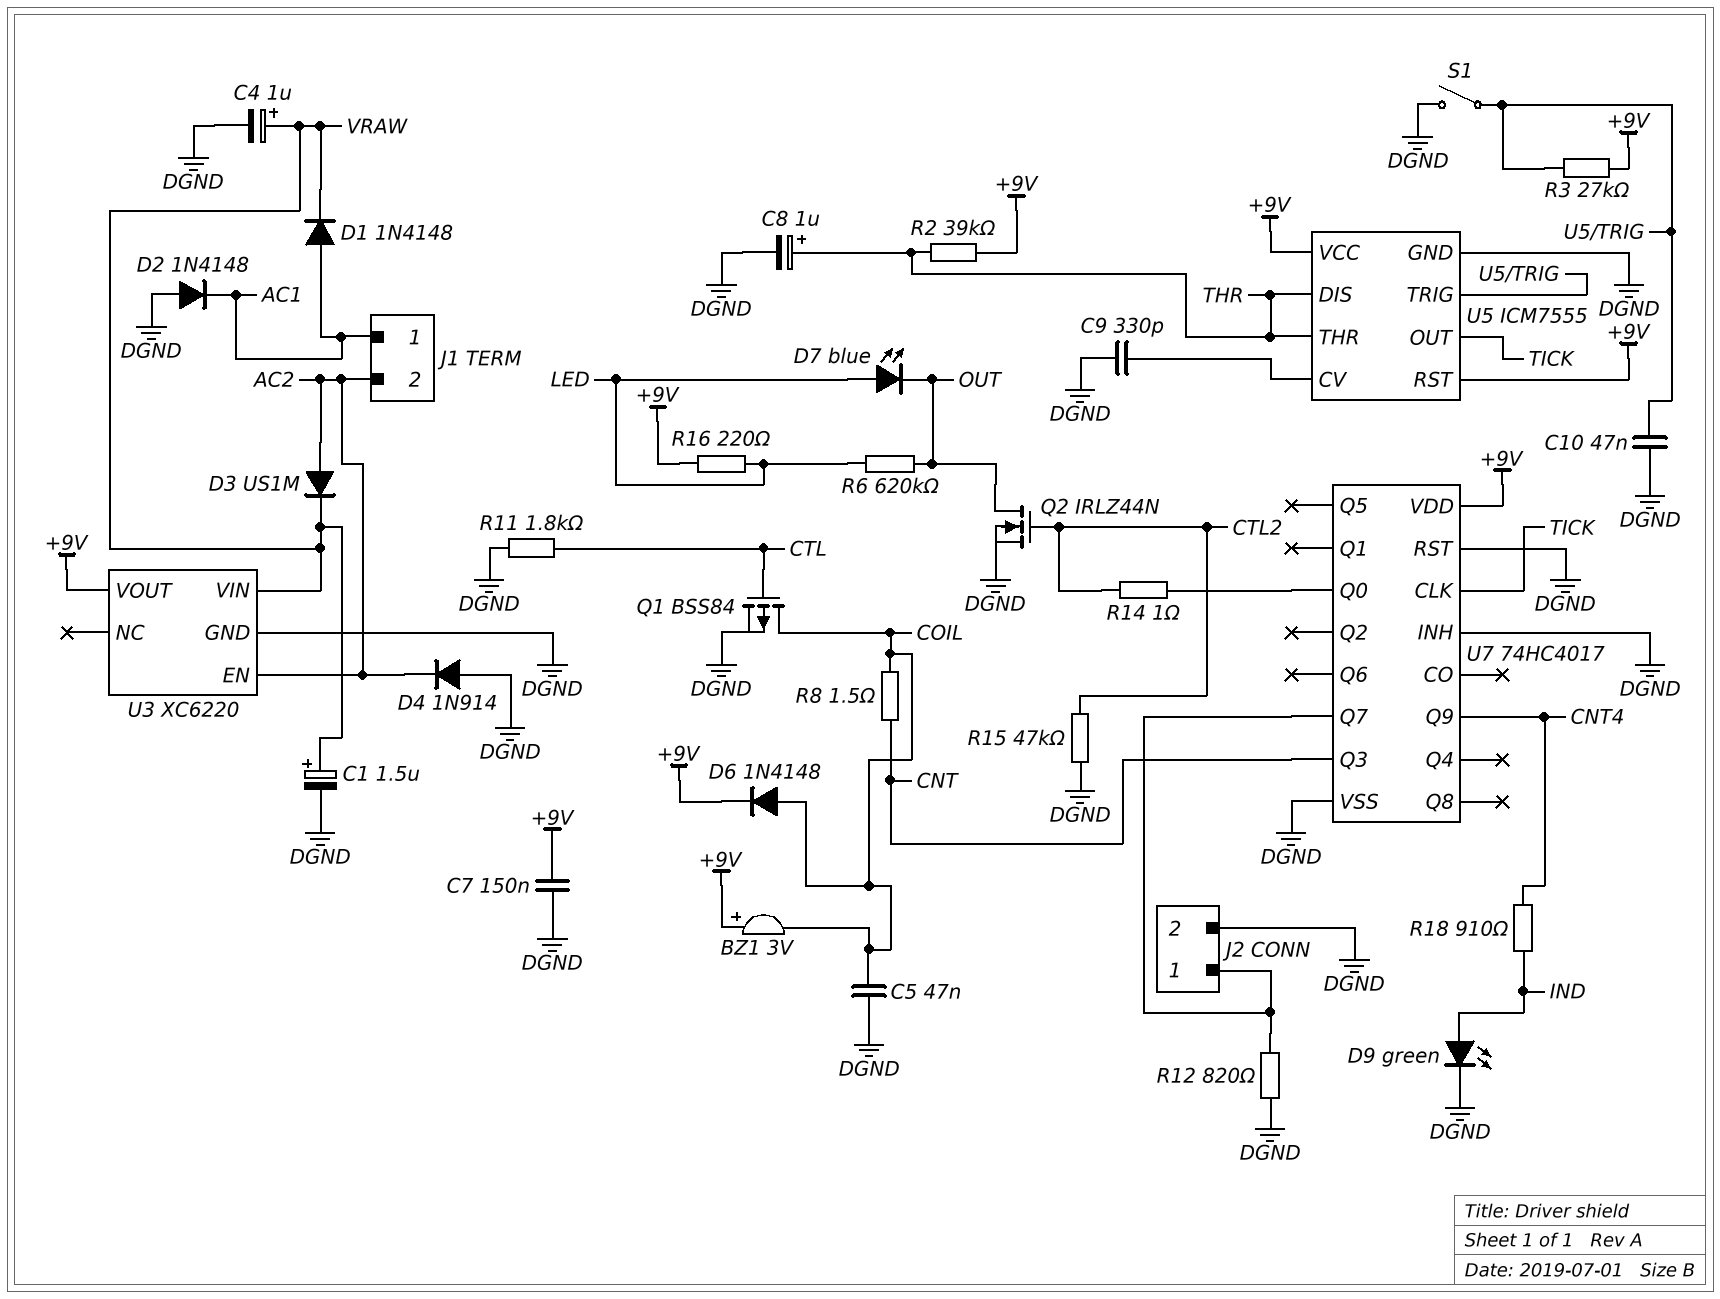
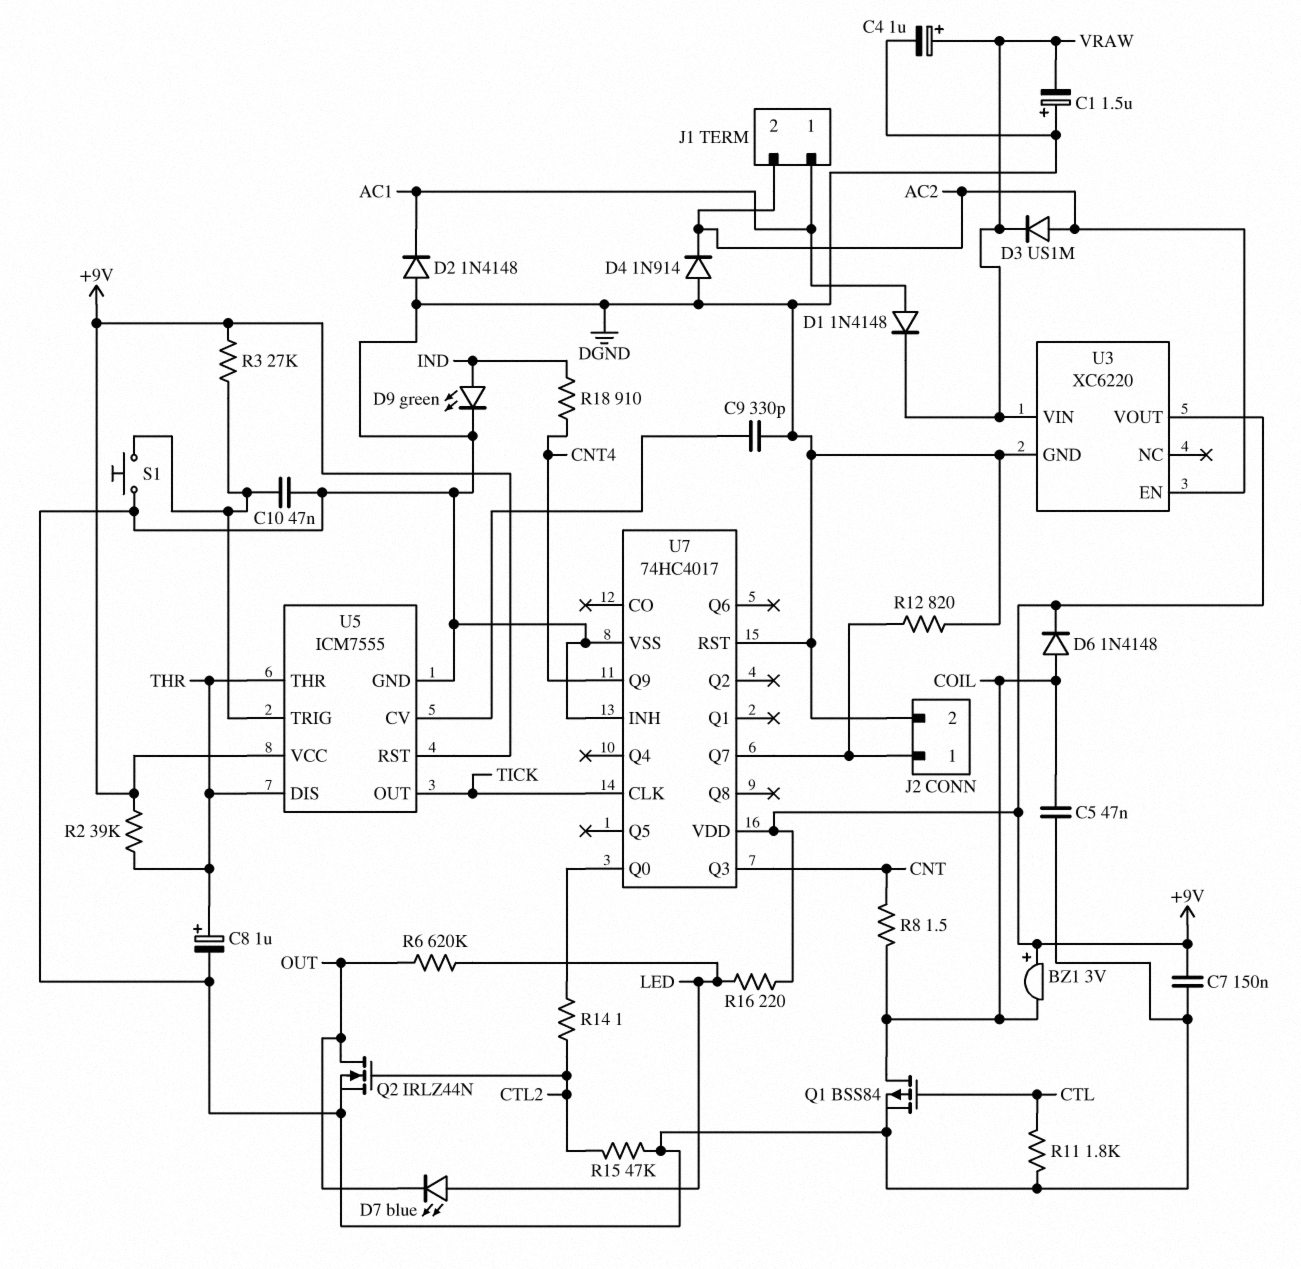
C1: 1.5uF (plus VRAW, minus DGND) -> 1.5uF (plus DGND, minus VRAW)
S1: switch (DGND, U5/TRIG) -> button (DGND, U5/TRIG)

